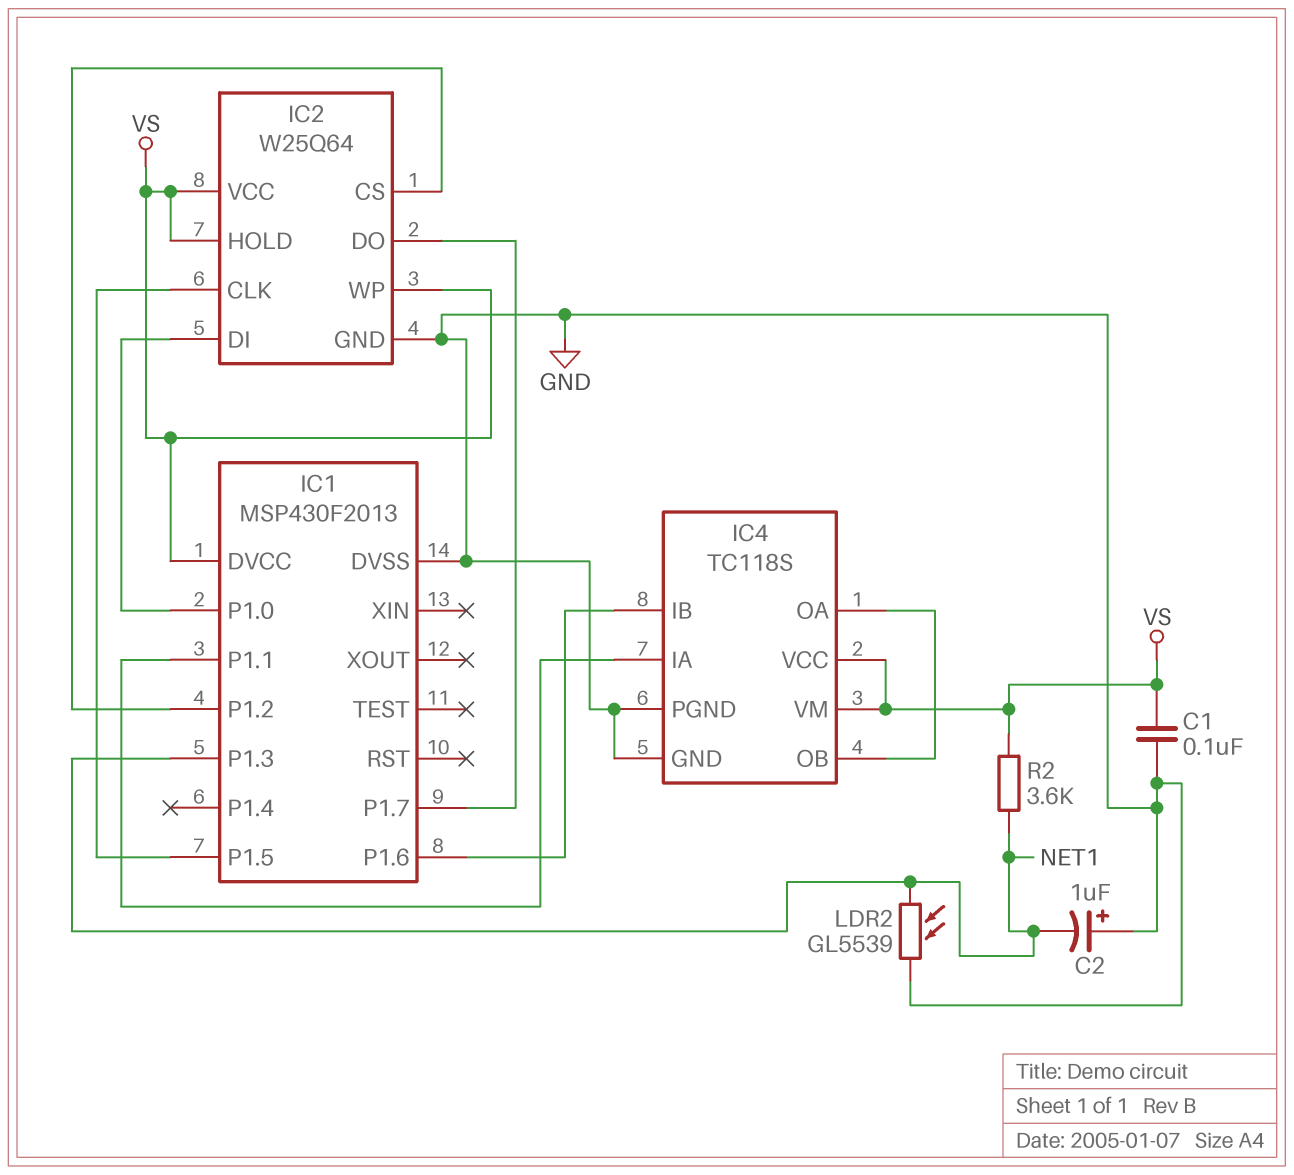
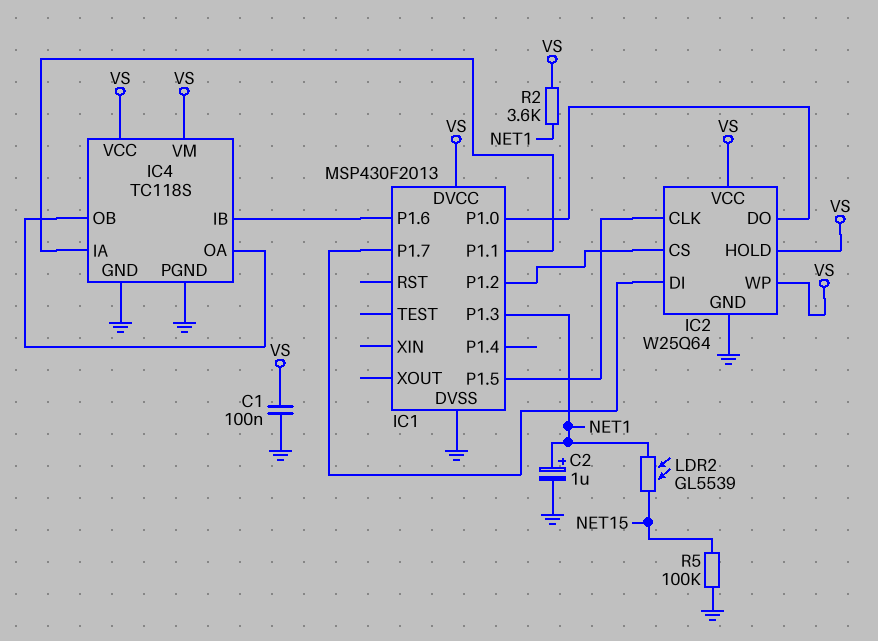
C2: 1uF (plus GND, minus NET1) -> 1uF (plus NET1, minus GND)
IC2 pin DI: IC1/P1.0 -> IC1/P1.7
IC2 pin DO: IC1/P1.7 -> IC1/P1.0
LDR2: GL5539 (GND, NET1) -> GL5539 (NET1, NET15)
R5: none -> 100k (GND, NET15)

